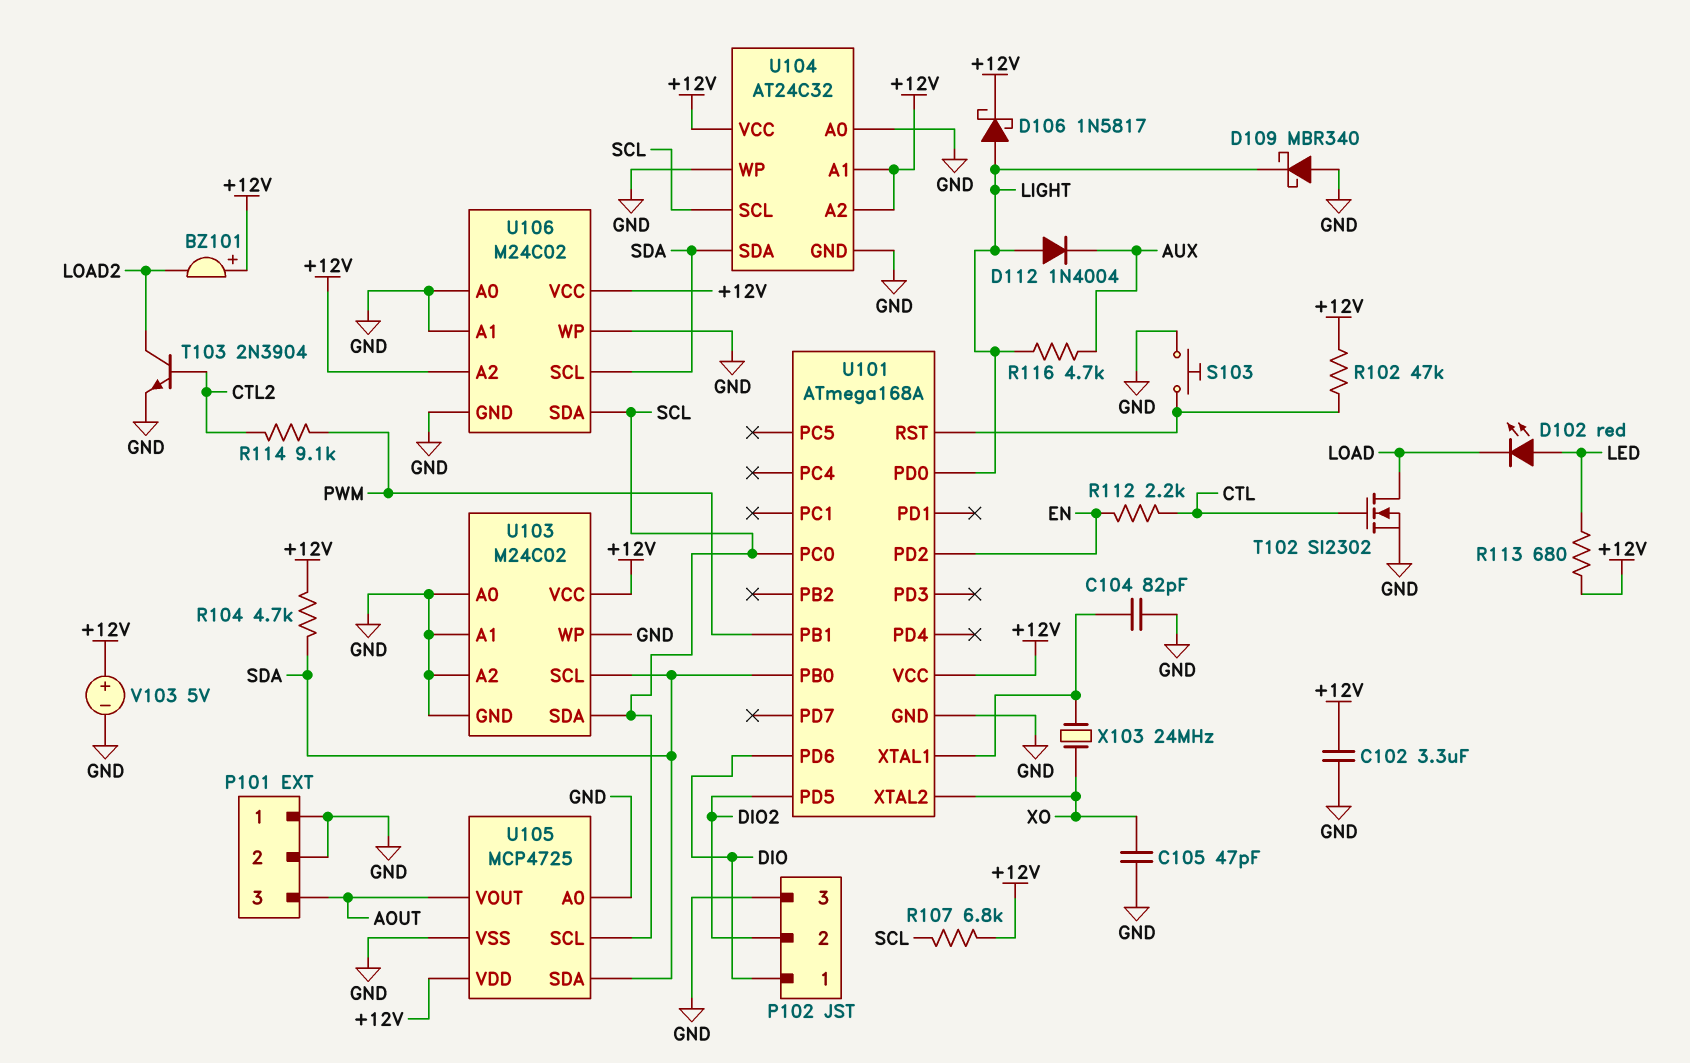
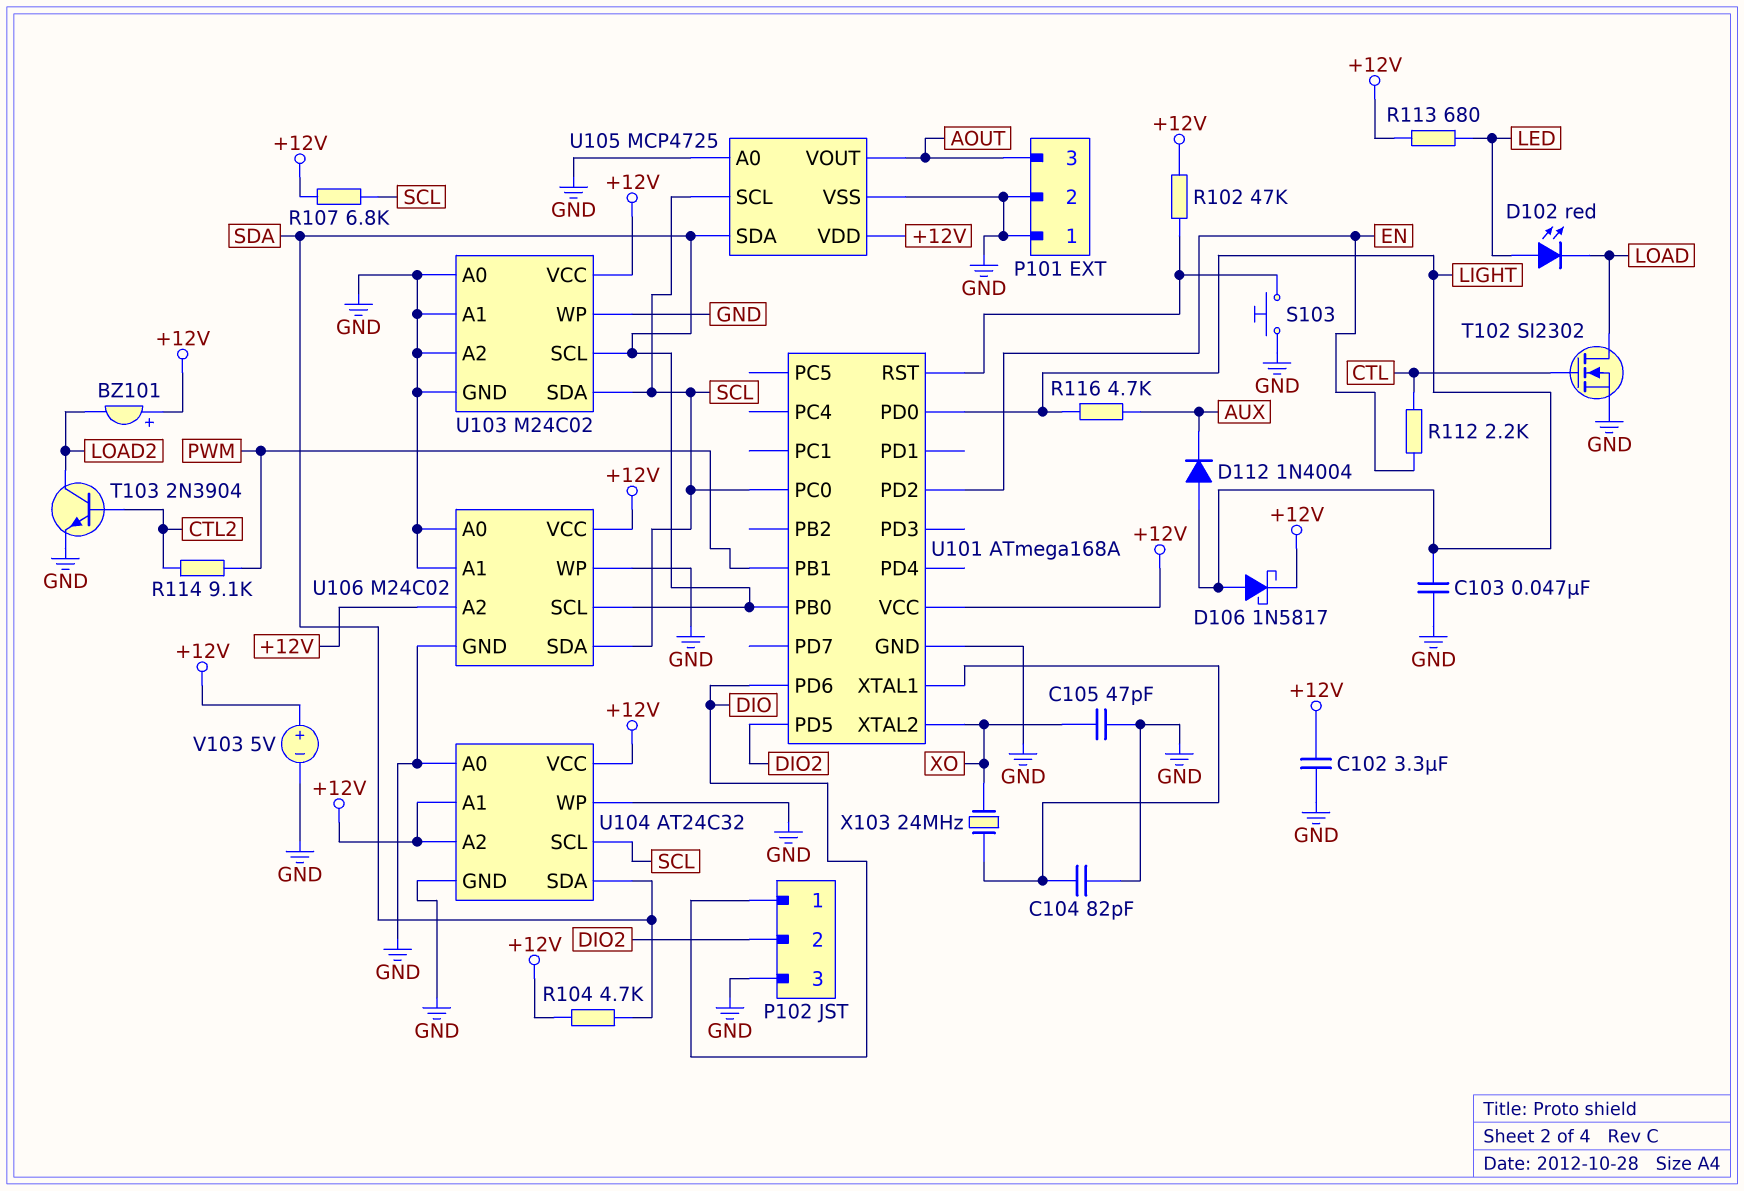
C103: none -> 47nF (GND, LIGHT)
D109: schottky MBR340 (A GND, K LIGHT) -> none

